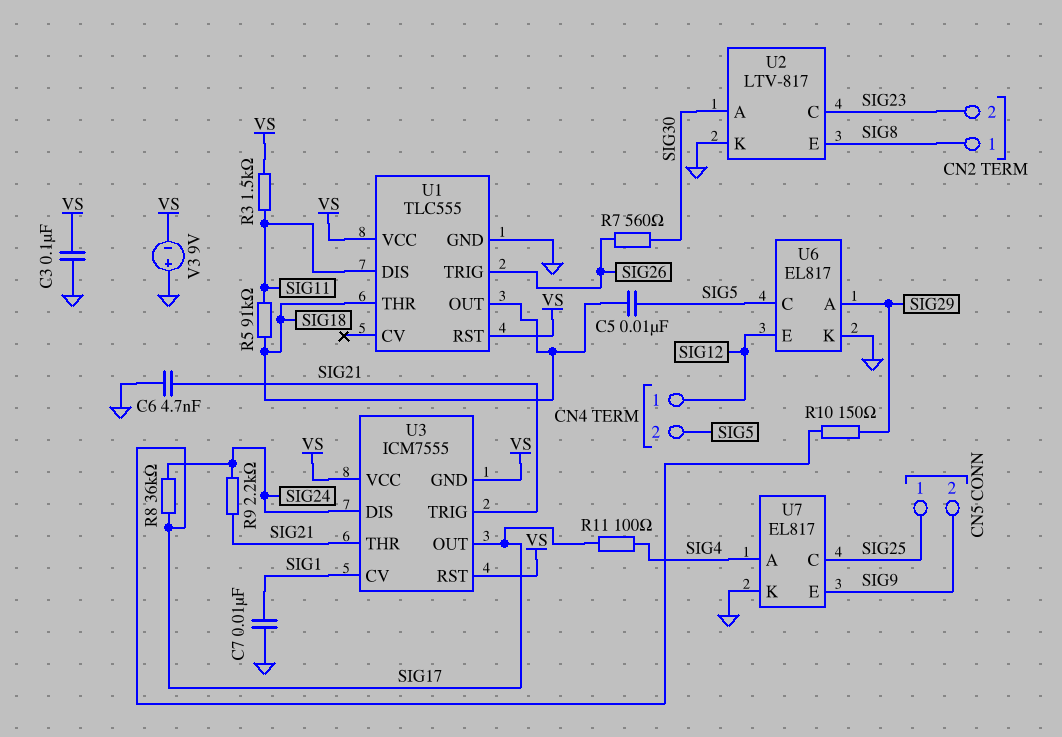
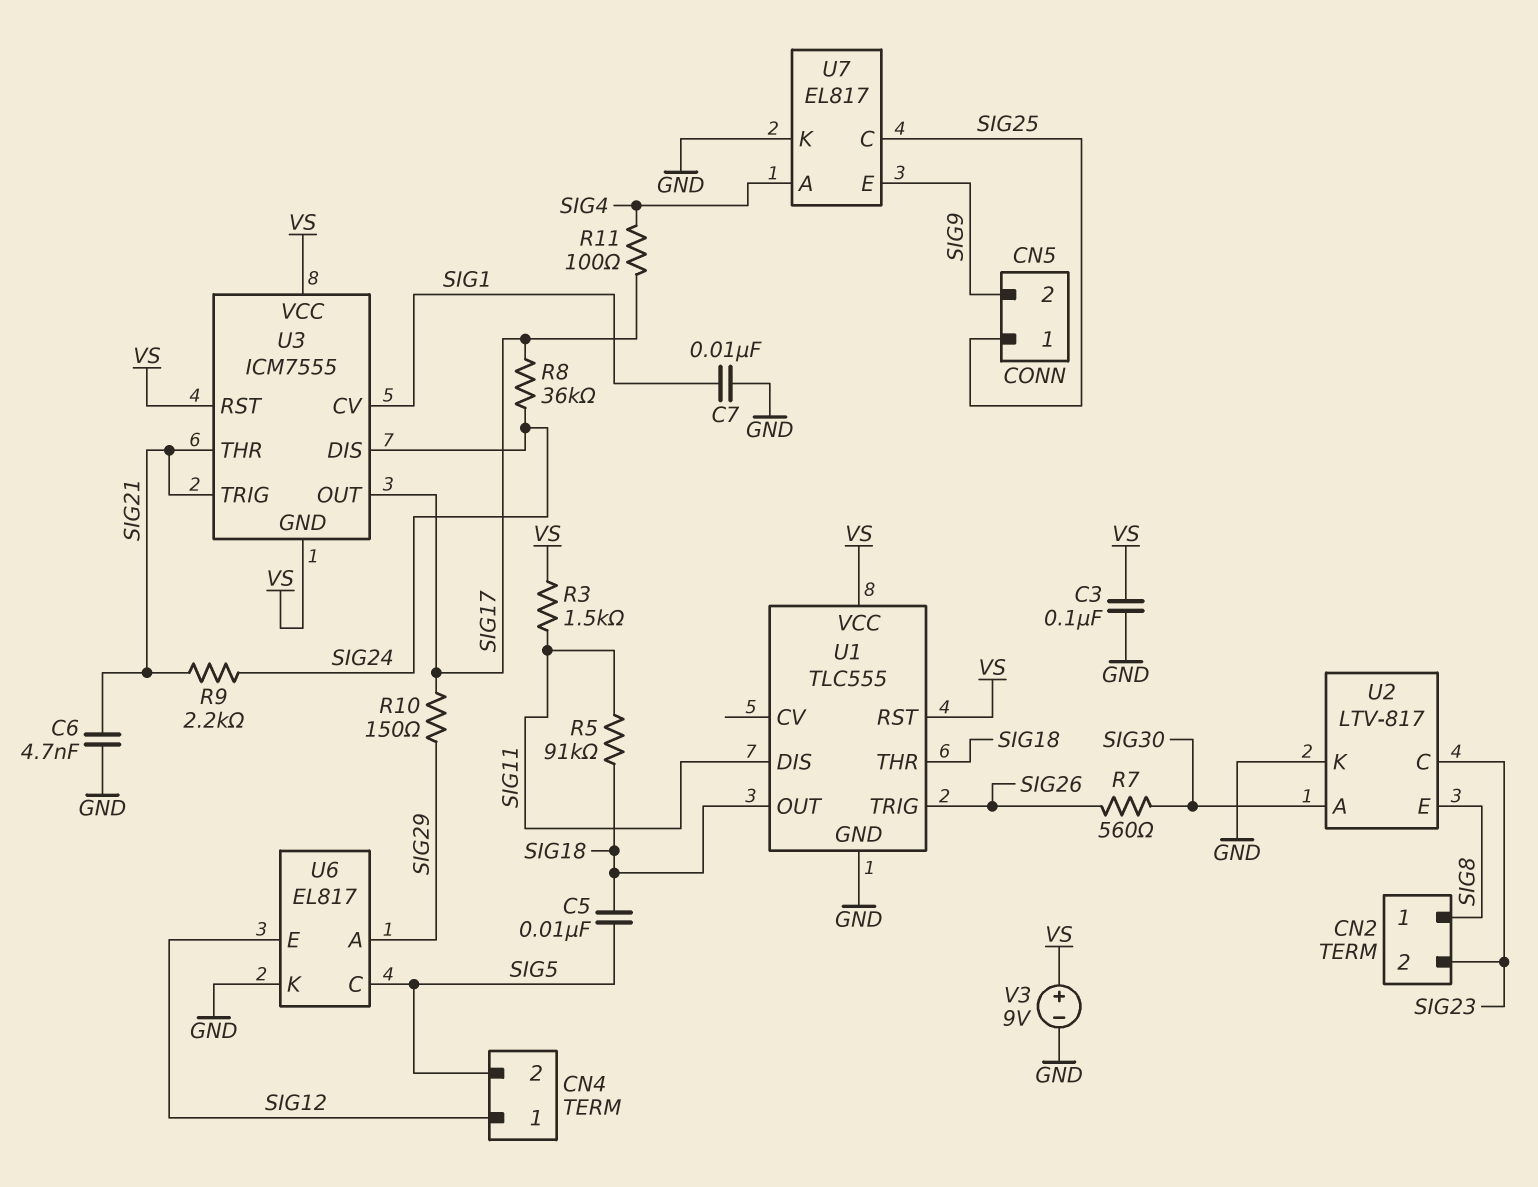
V3: 9V (plus GND, minus VS) -> 9V (plus VS, minus GND)

